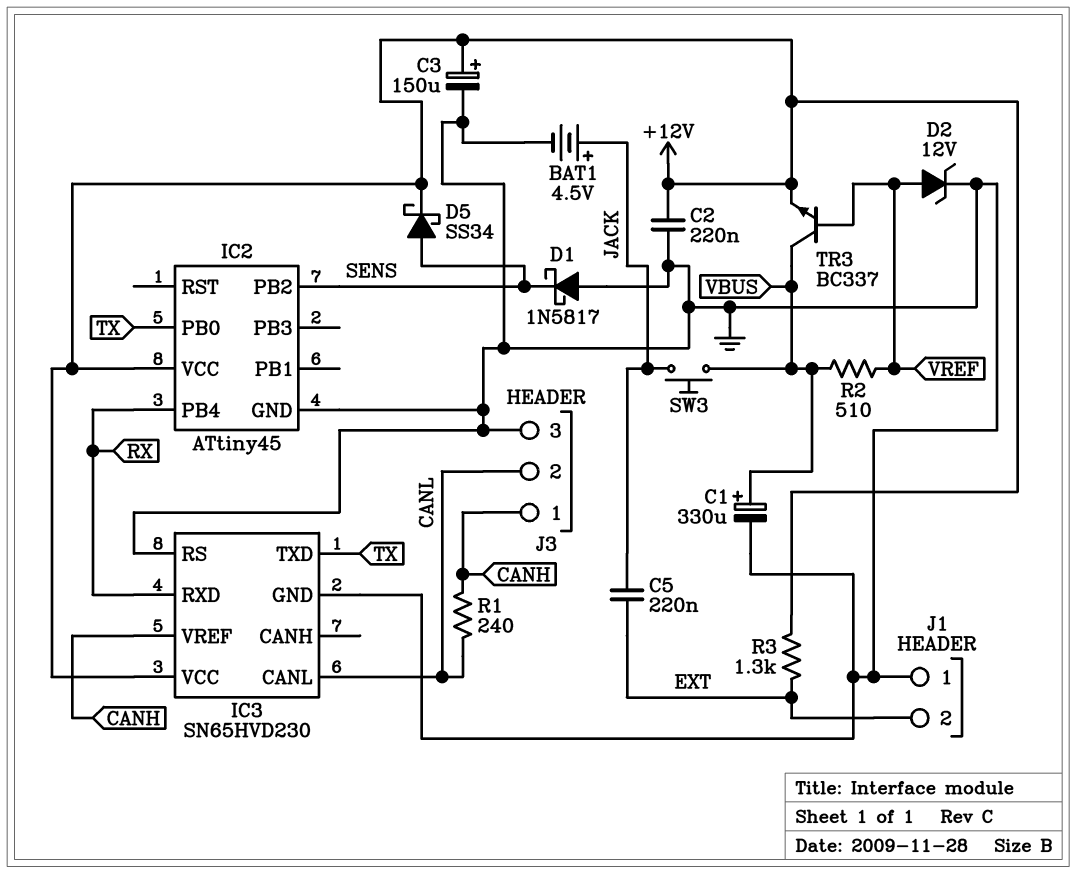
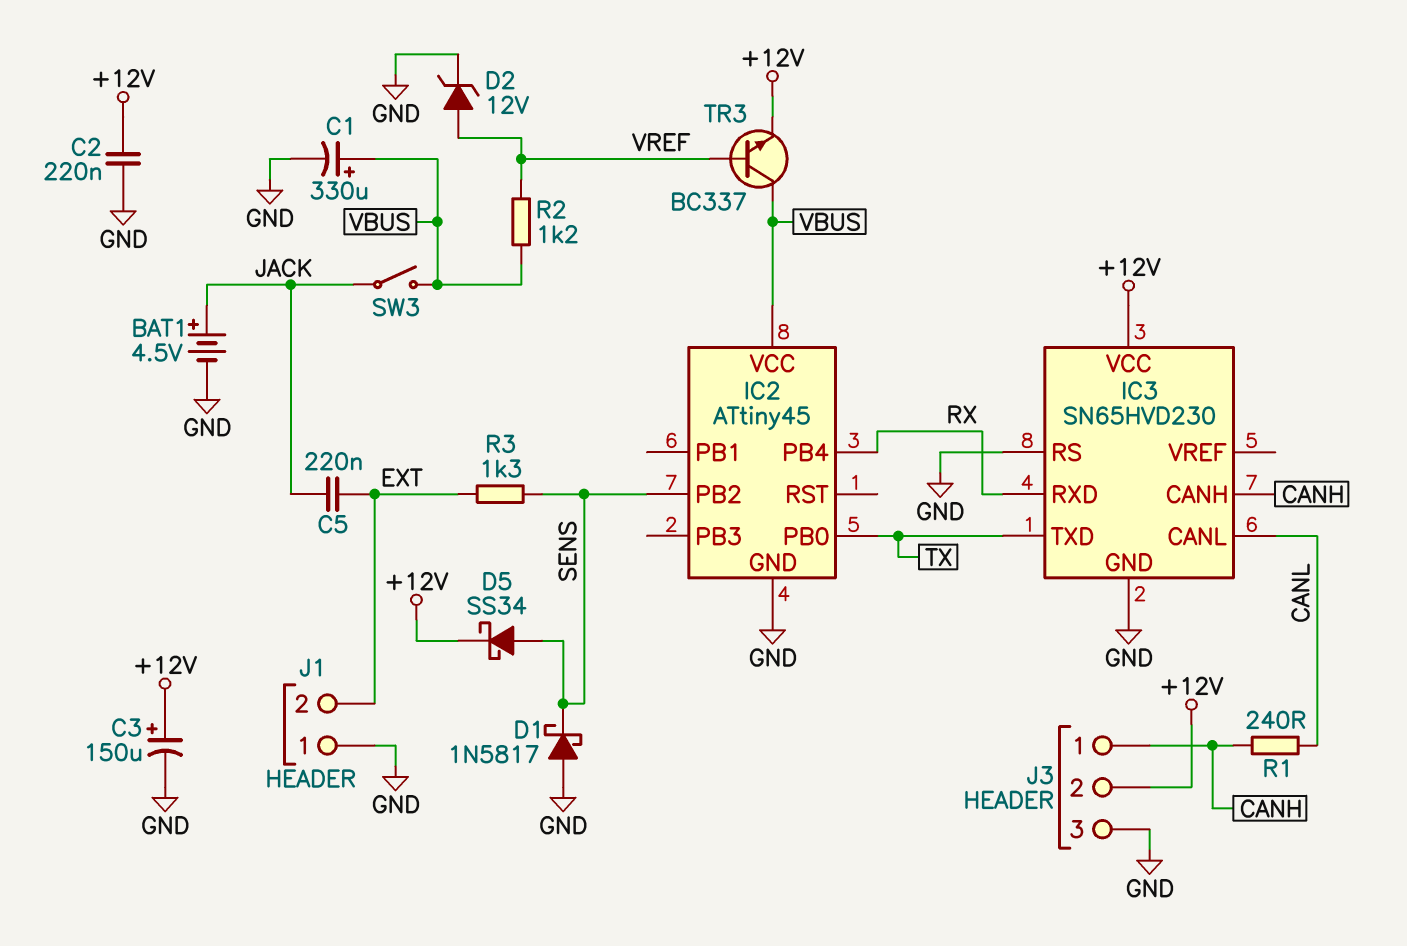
IC2 pin VCC: +12V -> VBUS
IC3 pin CANH: none -> CANH
IC3 pin VREF: CANH -> none
J3 pin 2: CANL -> +12V
R2: 510 (VBUS, VREF) -> 1.2k (VBUS, VREF)
R3: 1.3k (+12V, EXT) -> 1.3k (EXT, SENS)
SW3: button (JACK, VBUS) -> switch (JACK, VBUS)

